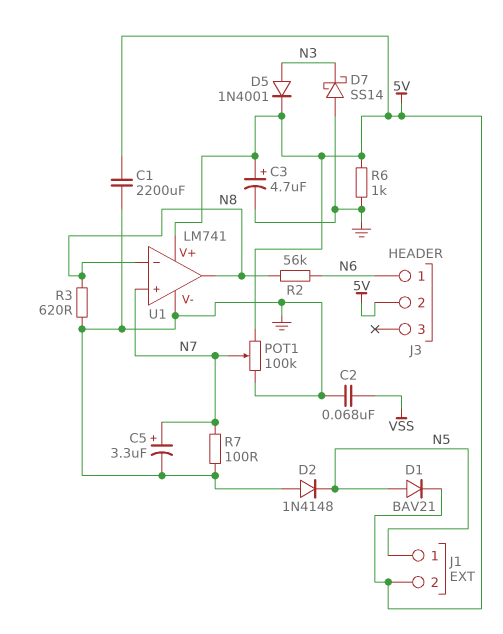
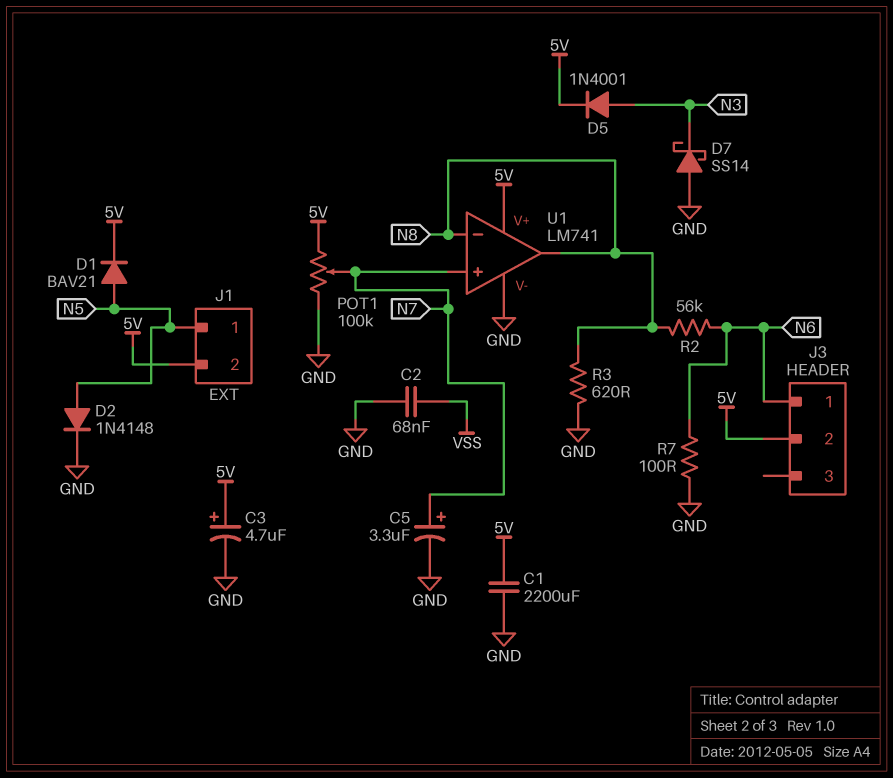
D2: diode 1N4148 (A GND, K N5) -> diode 1N4148 (A N5, K GND)
R6: 1k (5V, GND) -> none
R7: 100 (GND, N7) -> 100 (GND, N6)

